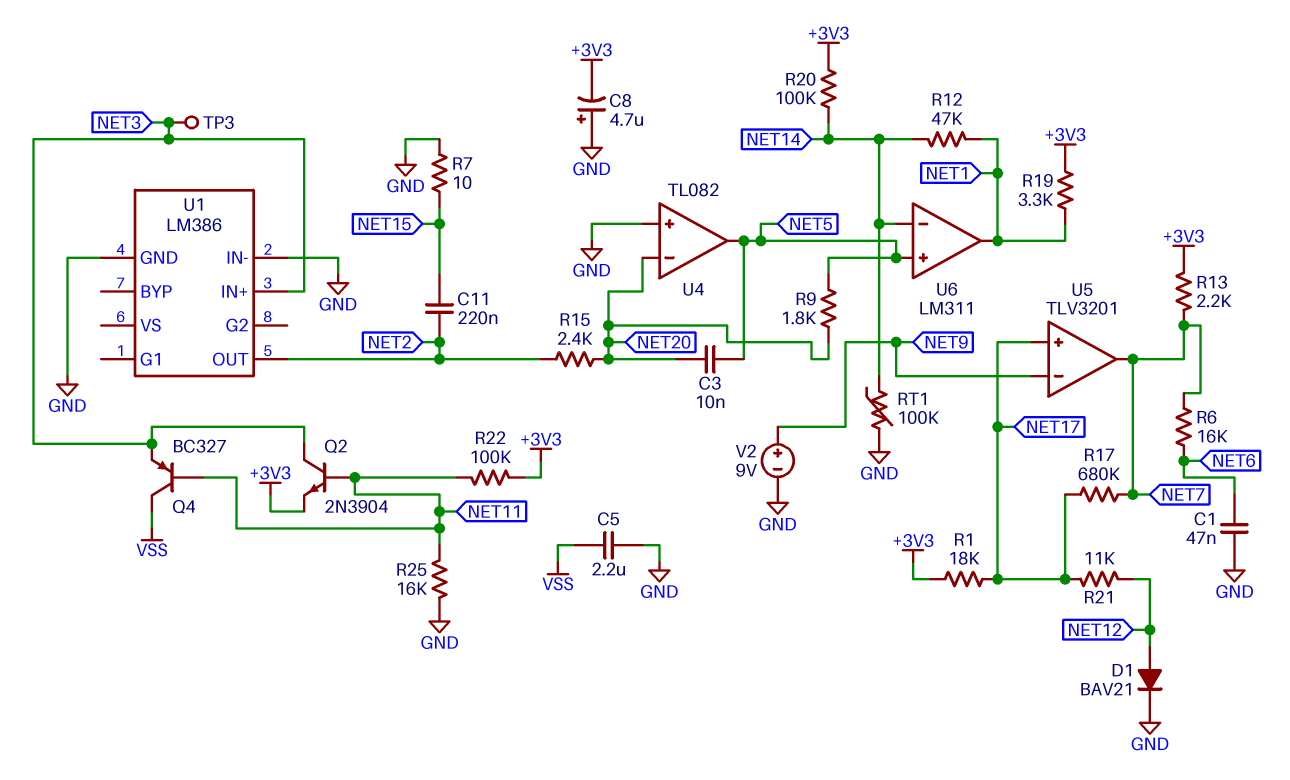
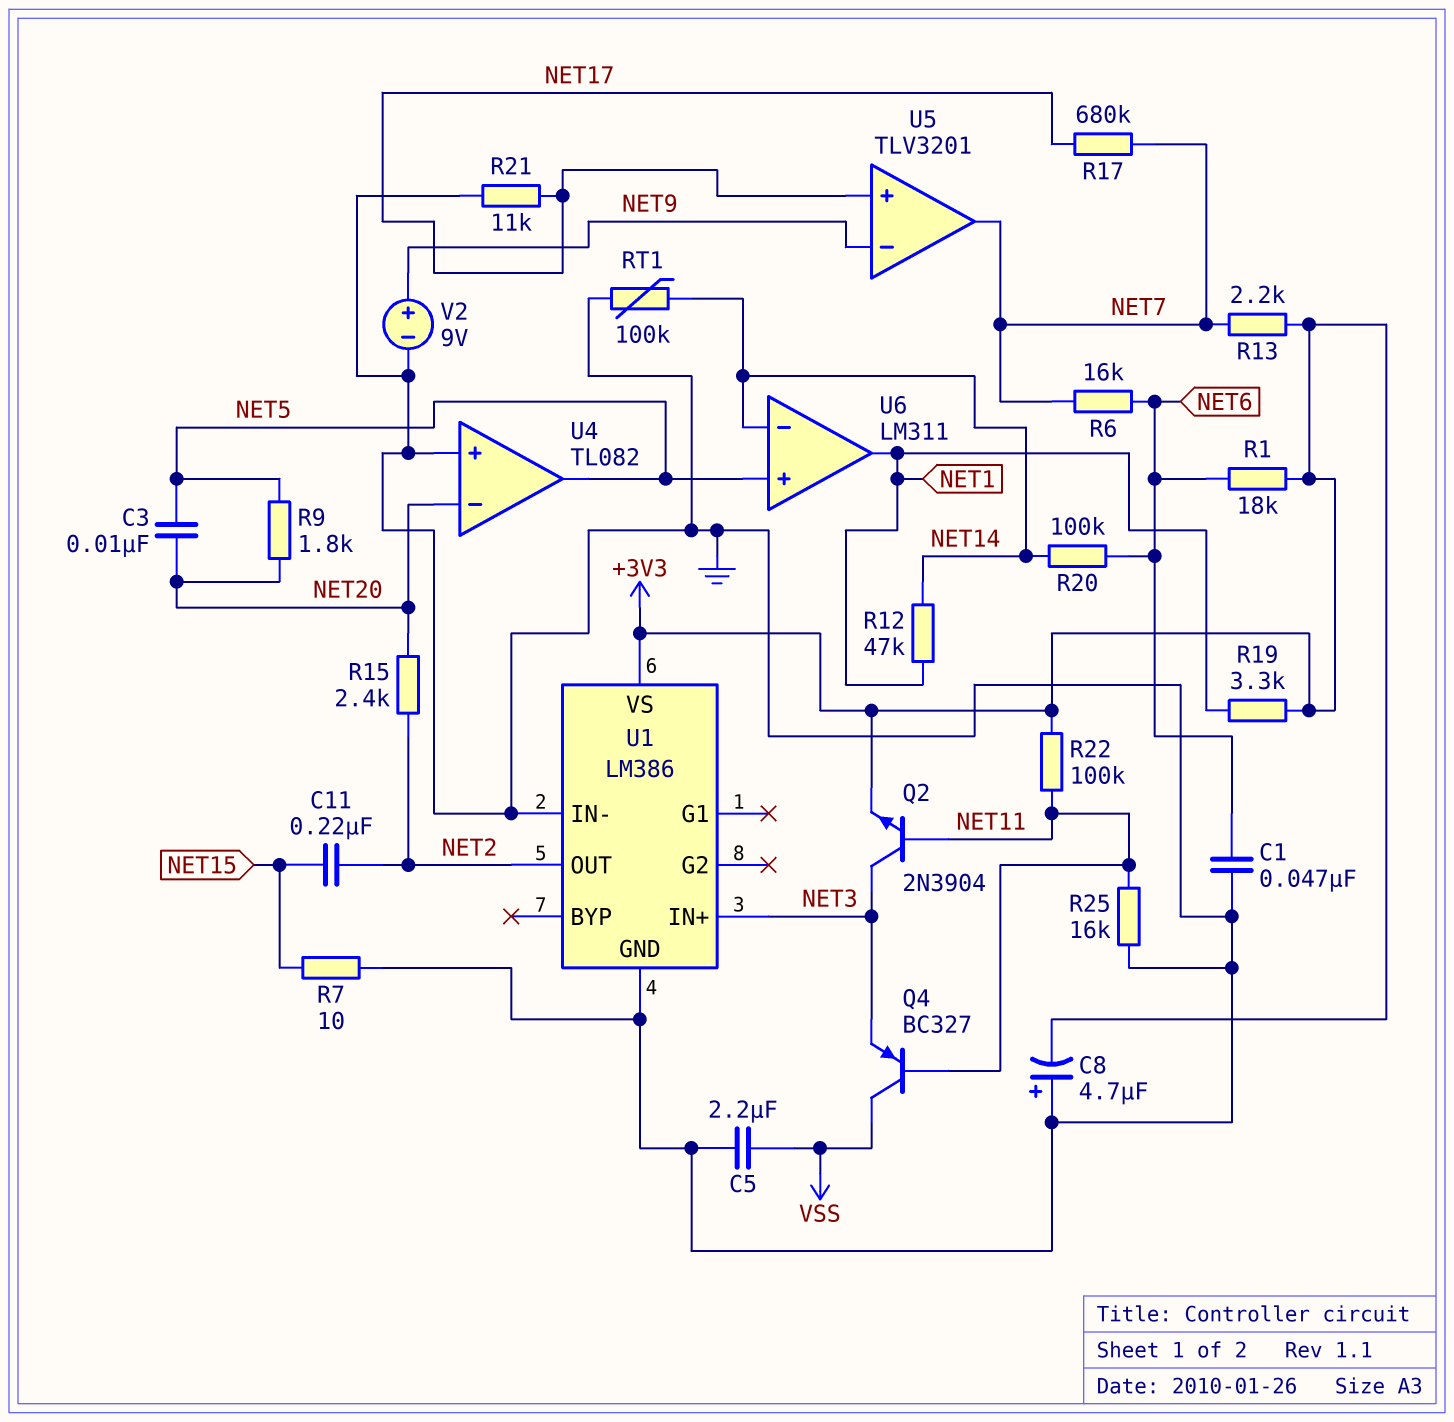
D1: diode BAV21 (A NET12, K GND) -> none
R1: 18k (+3V3, NET17) -> 18k (+3V3, NET6)
R20: 100k (+3V3, NET14) -> 100k (NET6, NET14)
R21: 11k (NET12, NET17) -> 11k (GND, NET17)
TP3: test point (NET3) -> none
U1 pin VS: none -> +3V3

